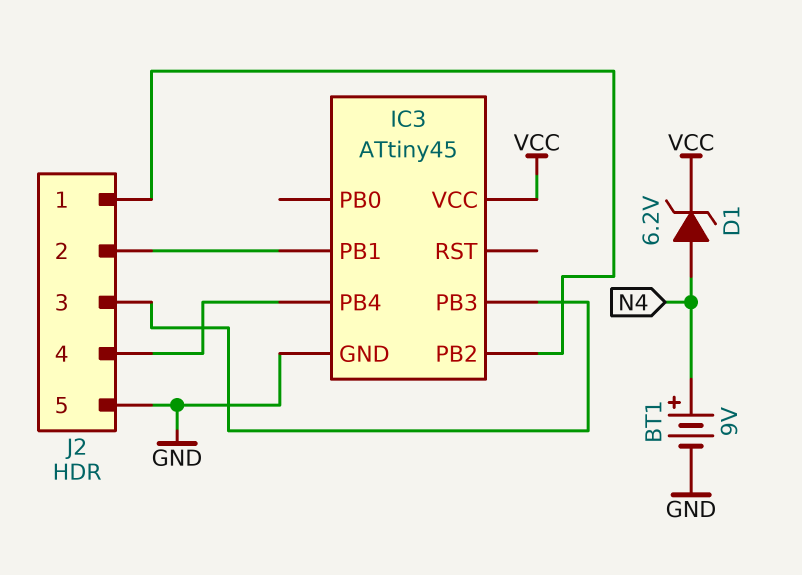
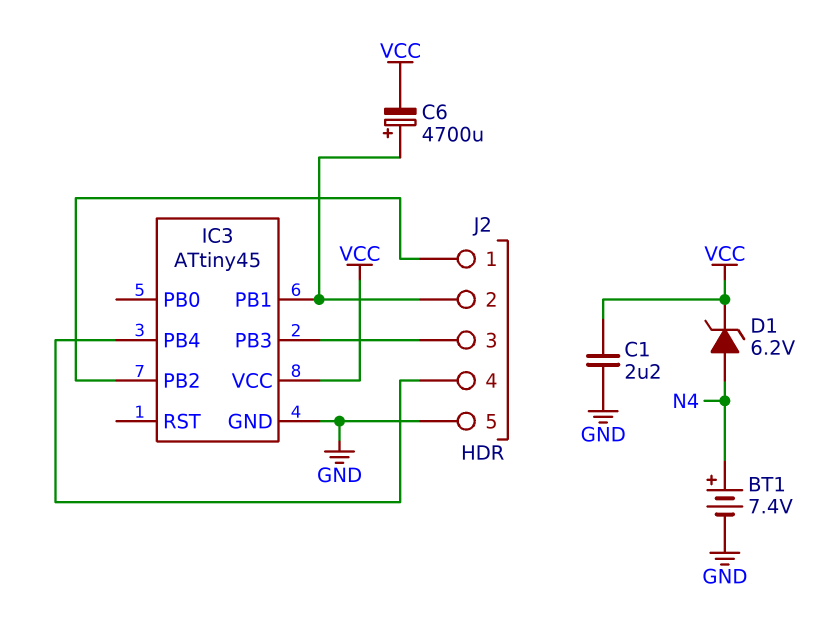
BT1: 9V (plus N4, minus GND) -> 7.4V (plus N4, minus GND)
C1: none -> 2.2uF (GND, VCC)
C6: none -> 4700uF (plus IC3/PB1, minus VCC)

